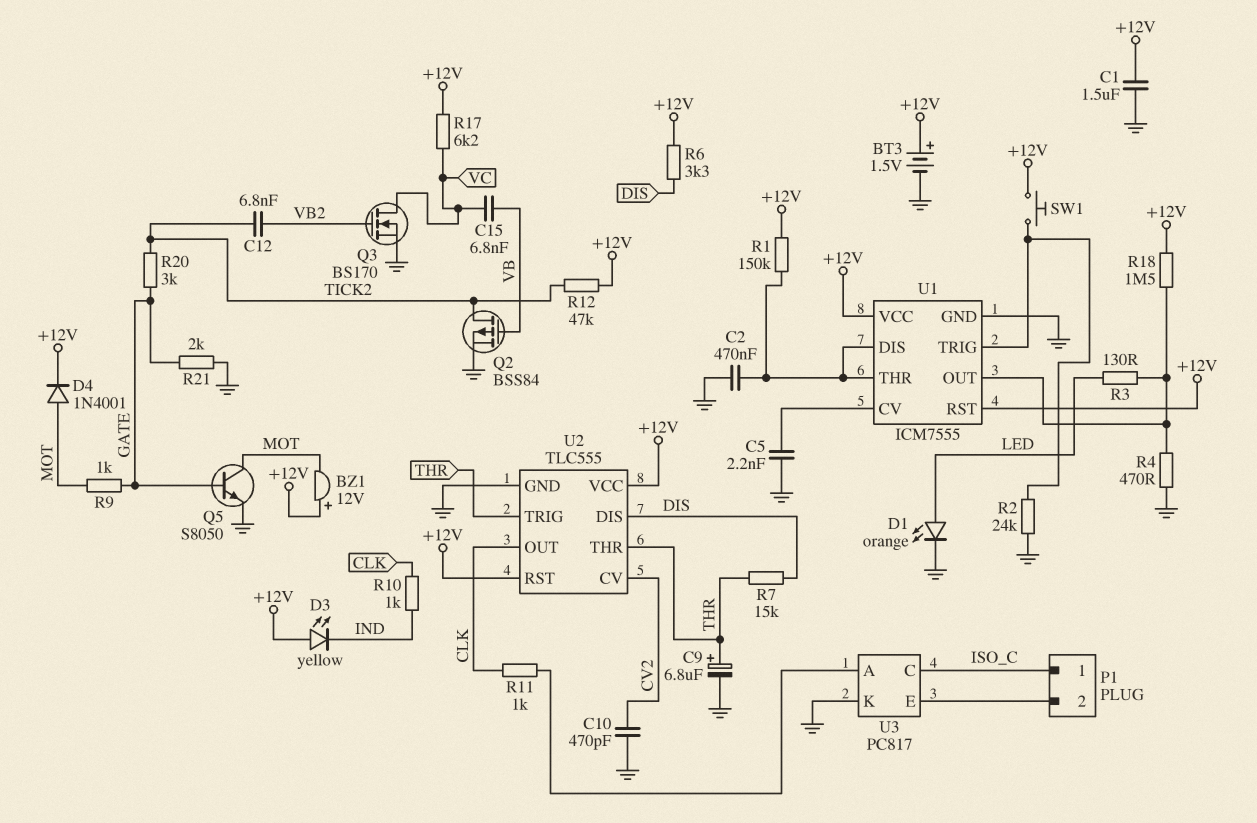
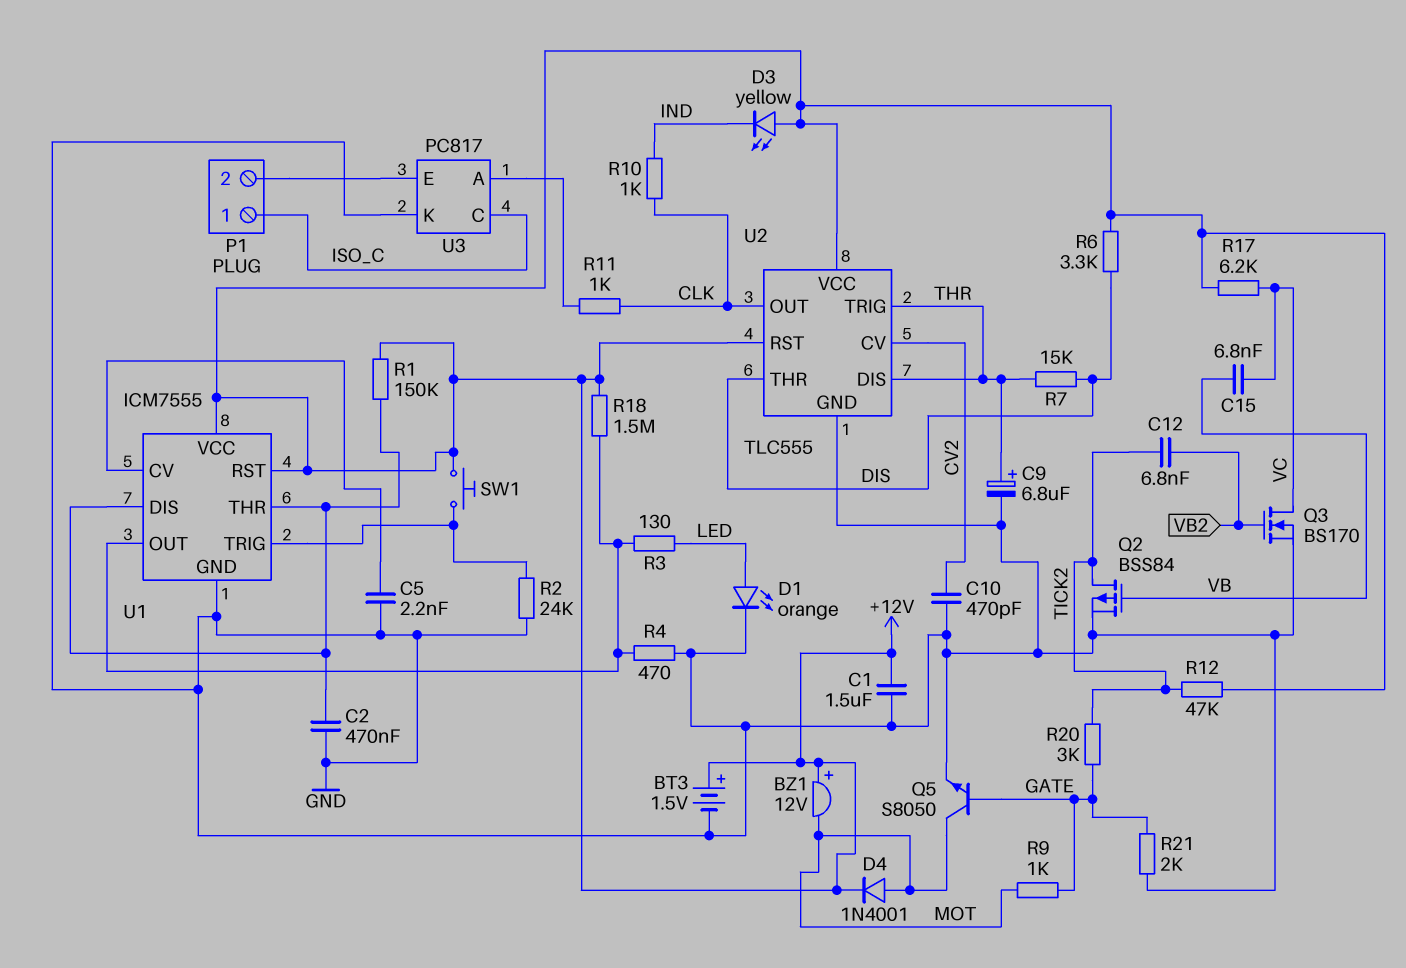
U2 pin DIS: DIS -> THR
U2 pin THR: THR -> DIS

